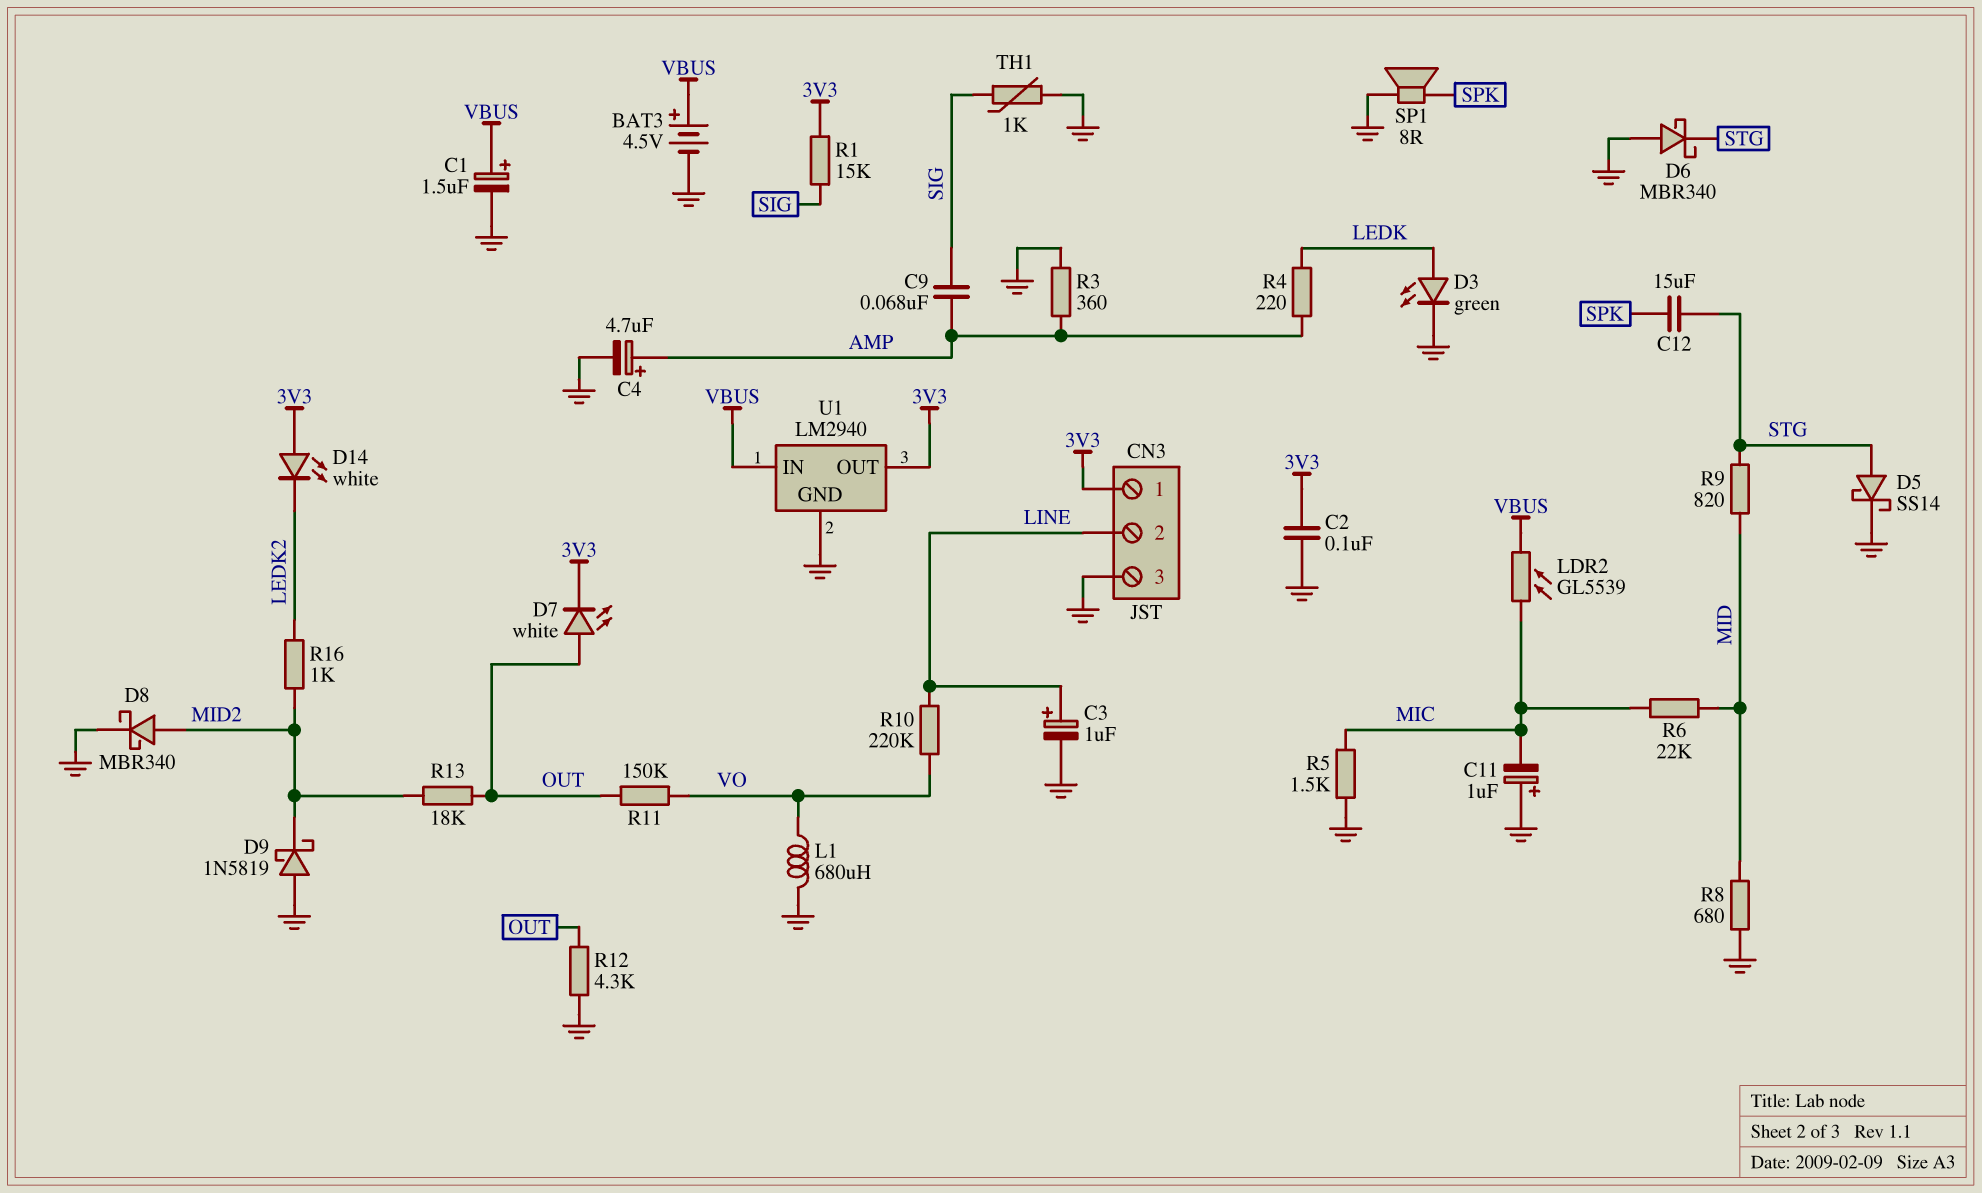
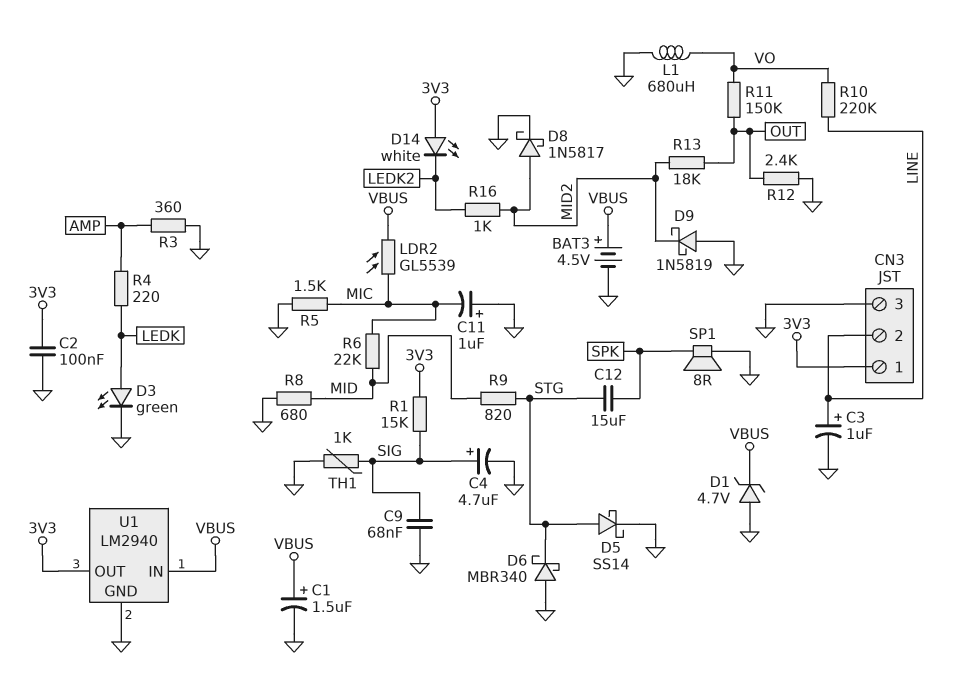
C4: 4.7uF (plus AMP, minus GND) -> 4.7uF (plus SIG, minus GND)
C9: 68nF (AMP, SIG) -> 68nF (GND, SIG)
D1: none -> zener 4.7V (A GND, K VBUS)
D7: LED white (A OUT, K 3V3) -> none
D8: schottky MBR340 (A MID2, K GND) -> schottky 1N5817 (A MID2, K GND)
R12: 4.3k (GND, OUT) -> 2.4k (GND, OUT)

